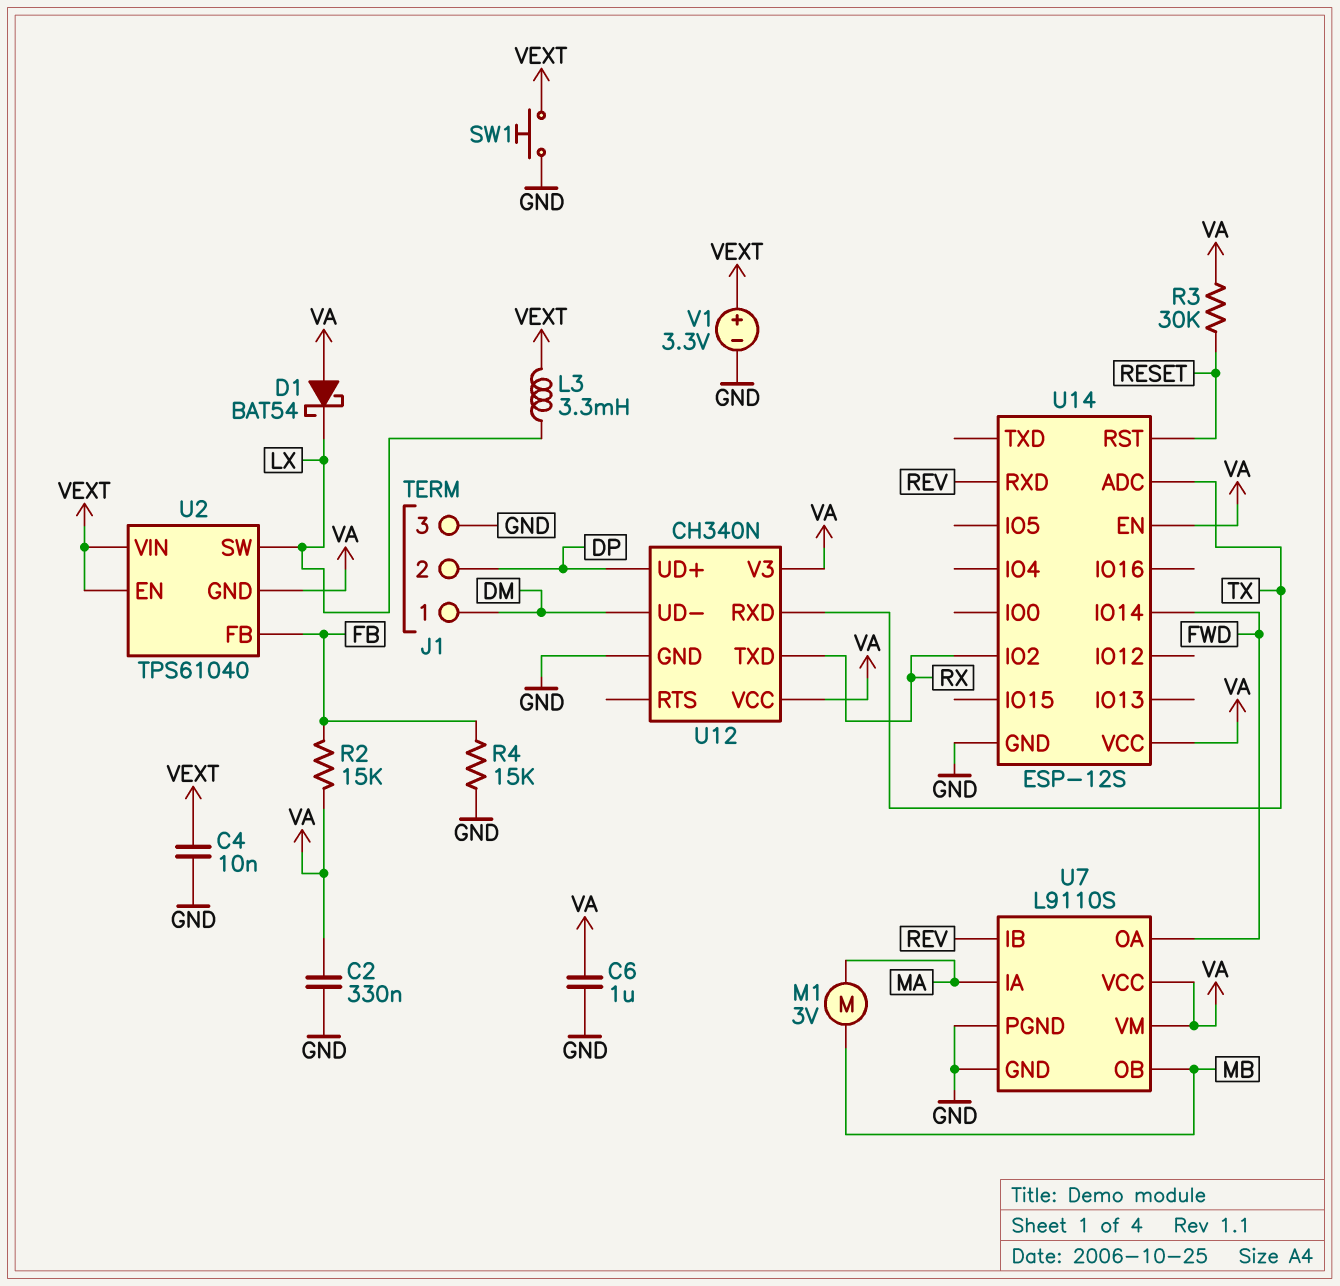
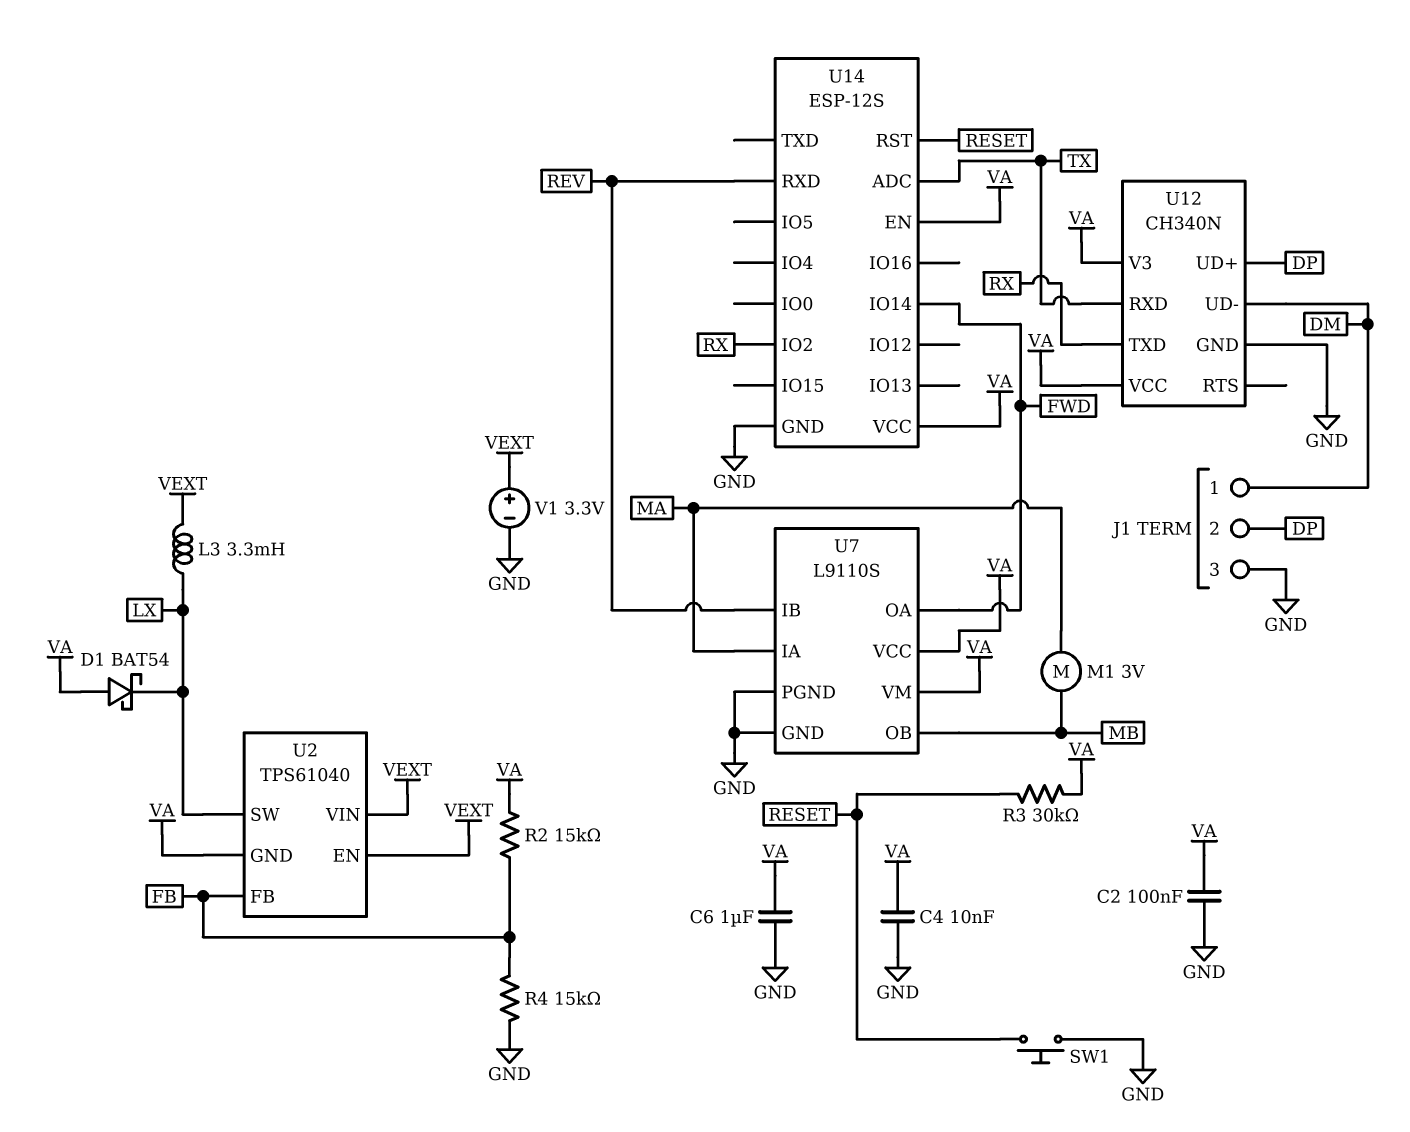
C2: 330nF (GND, VA) -> 100nF (GND, VA)
C4: 10nF (GND, VEXT) -> 10nF (GND, VA)
SW1: button (GND, VEXT) -> button (GND, RESET)

